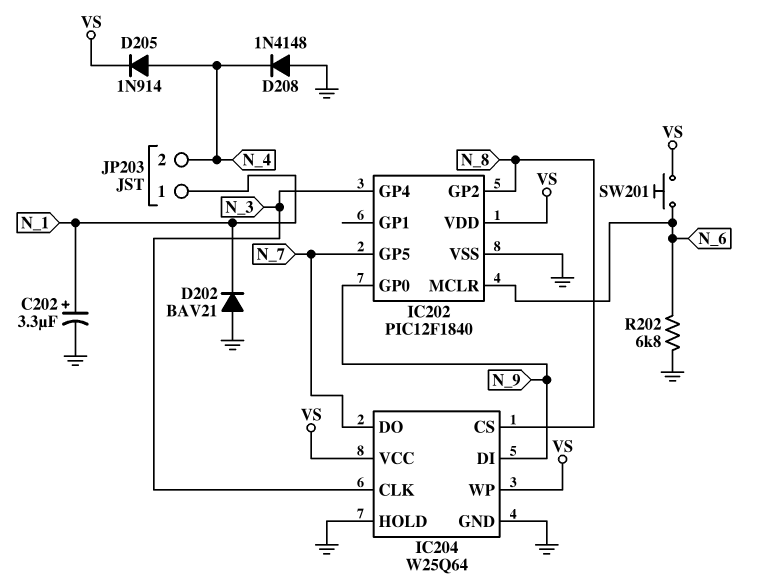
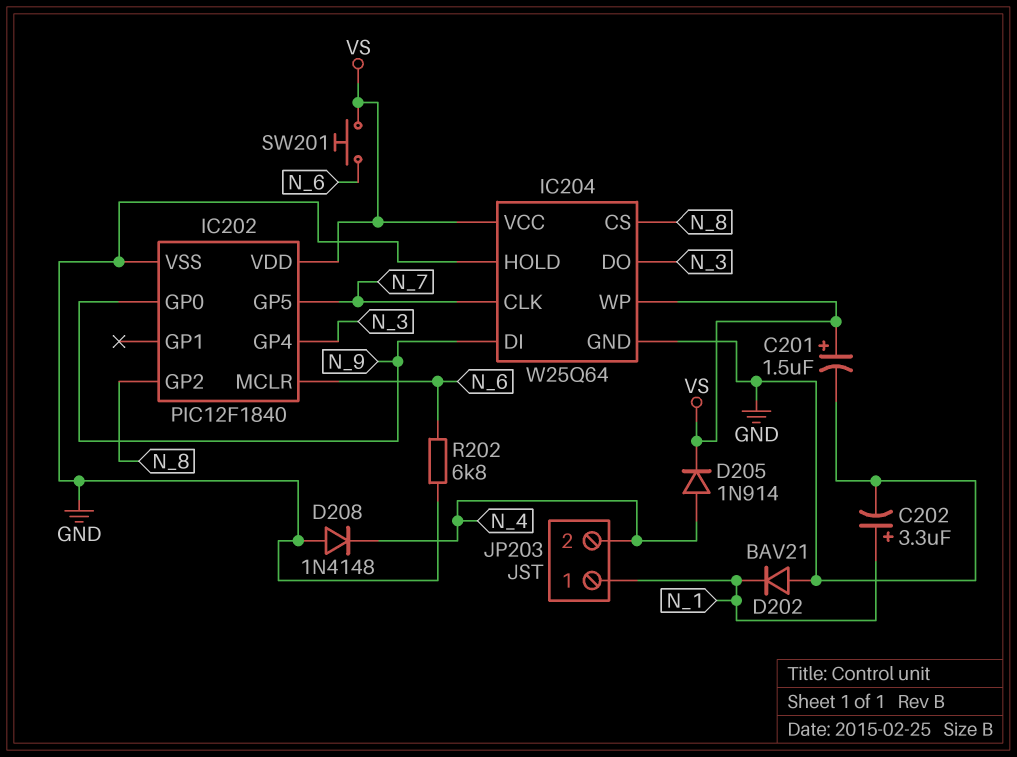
C201: none -> 1.5uF (plus VS, minus GND)
IC204 pin CLK: N_3 -> N_7
IC204 pin DO: N_7 -> N_3

